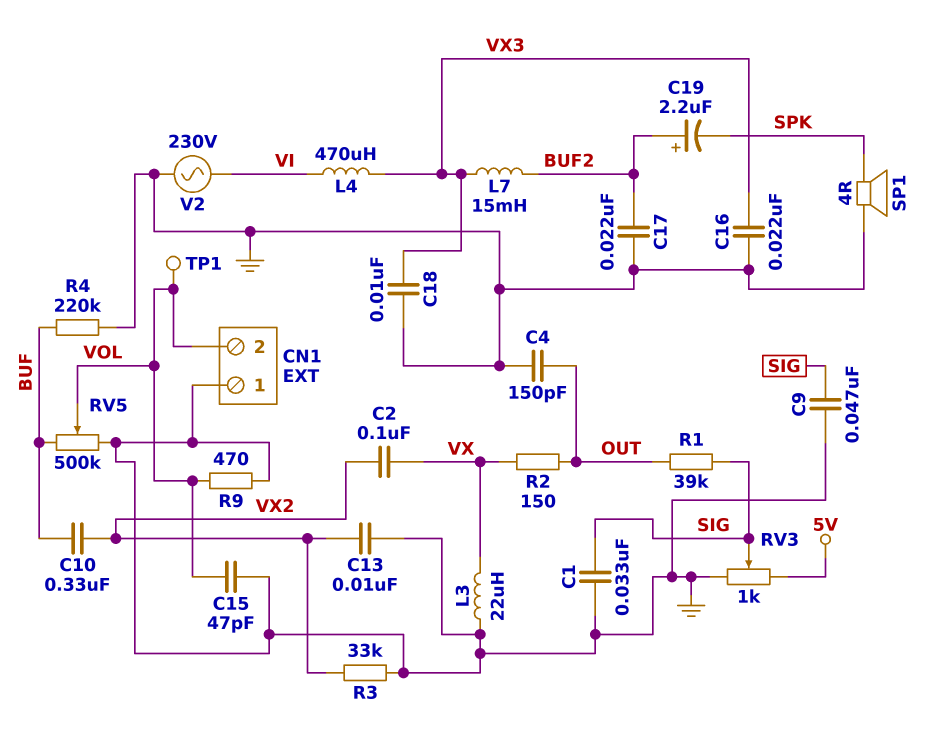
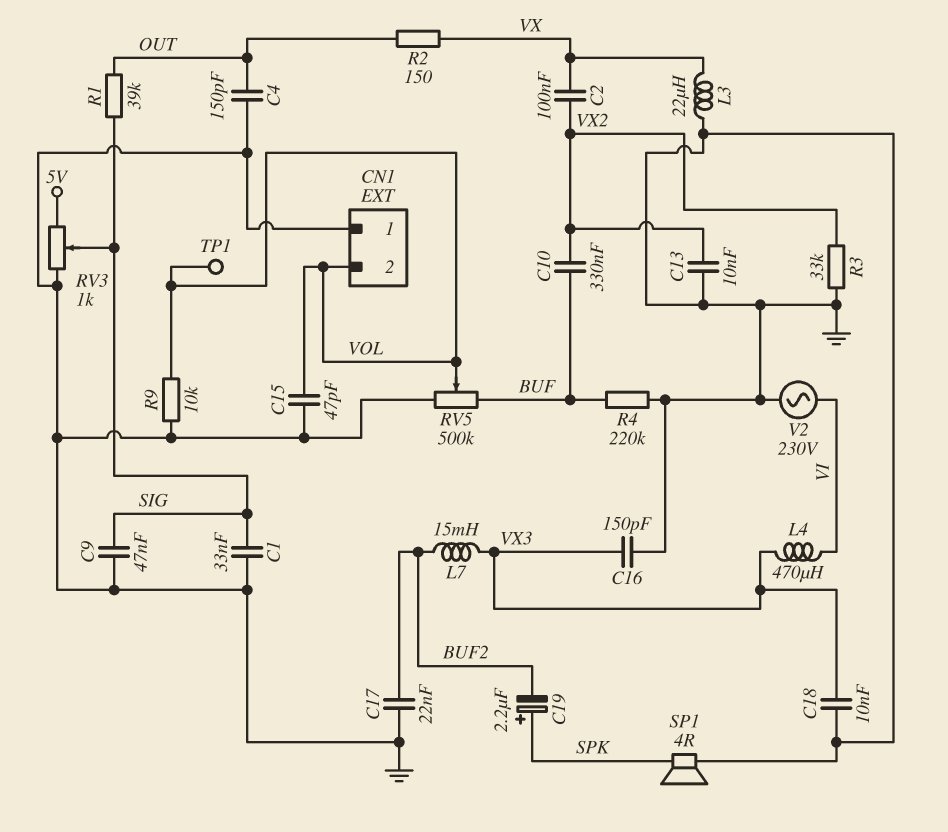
C16: 22nF (GND, VX3) -> 150pF (GND, VX3)
C19: 2.2uF (plus BUF2, minus SPK) -> 2.2uF (plus SPK, minus BUF2)
R9: 470 (GND, VOL) -> 10k (GND, VOL)

